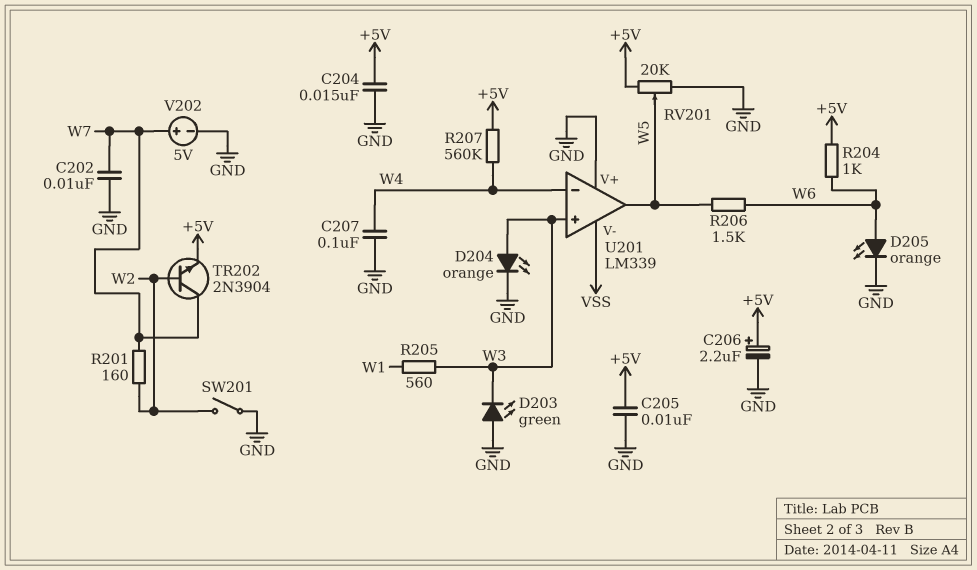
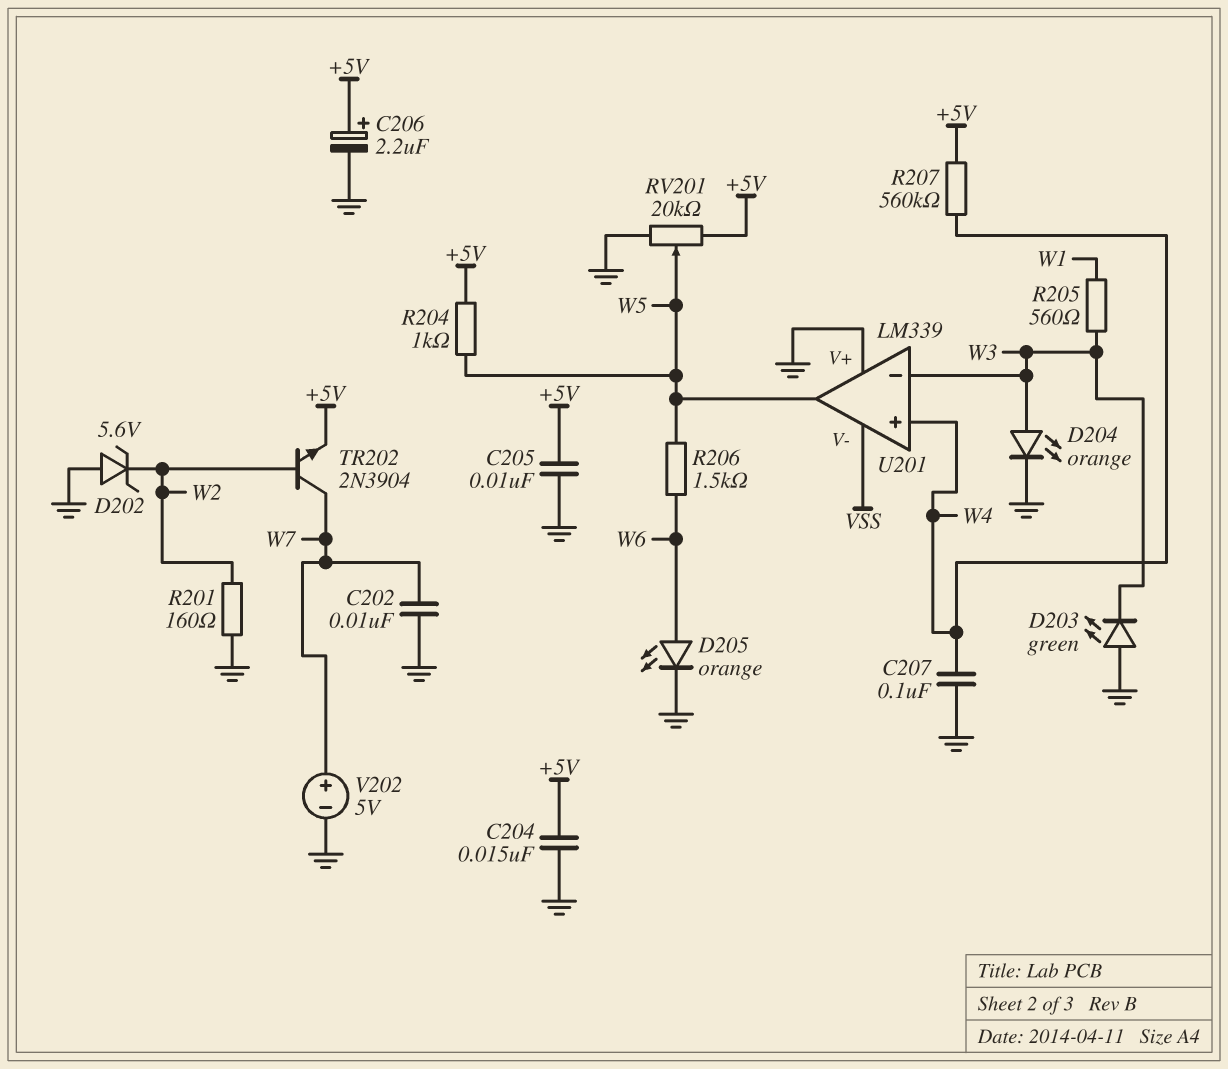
D202: none -> zener 5.6V (A GND, K W2)
R201: 160 (W2, W7) -> 160 (GND, W2)
R204: 1k (+5V, W6) -> 1k (+5V, W5)
SW201: switch (GND, W2) -> none
U201 pin in+: W3 -> W4
U201 pin in-: W4 -> W3

